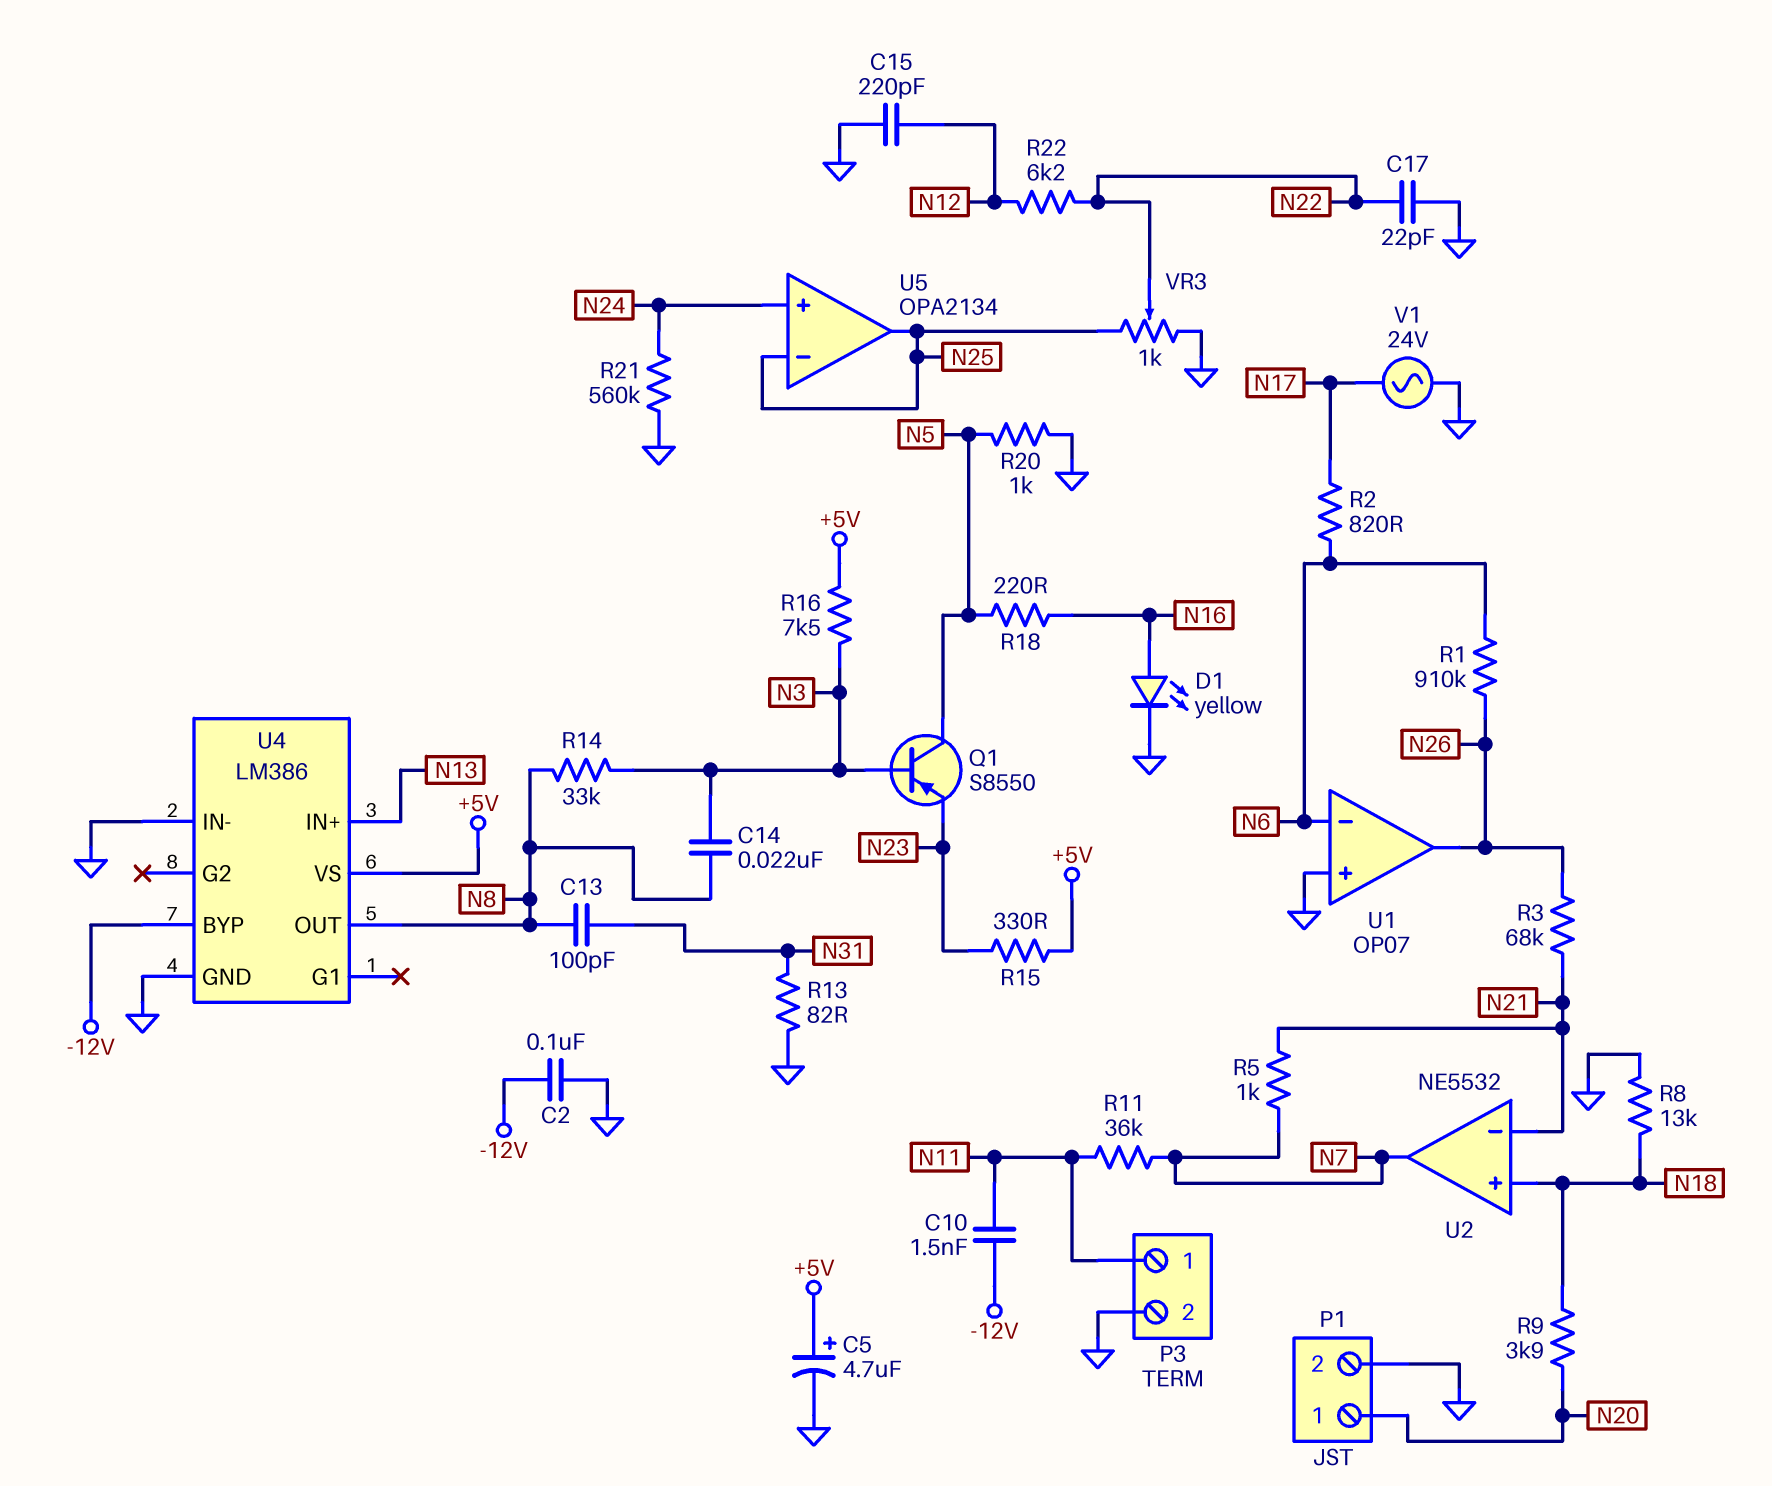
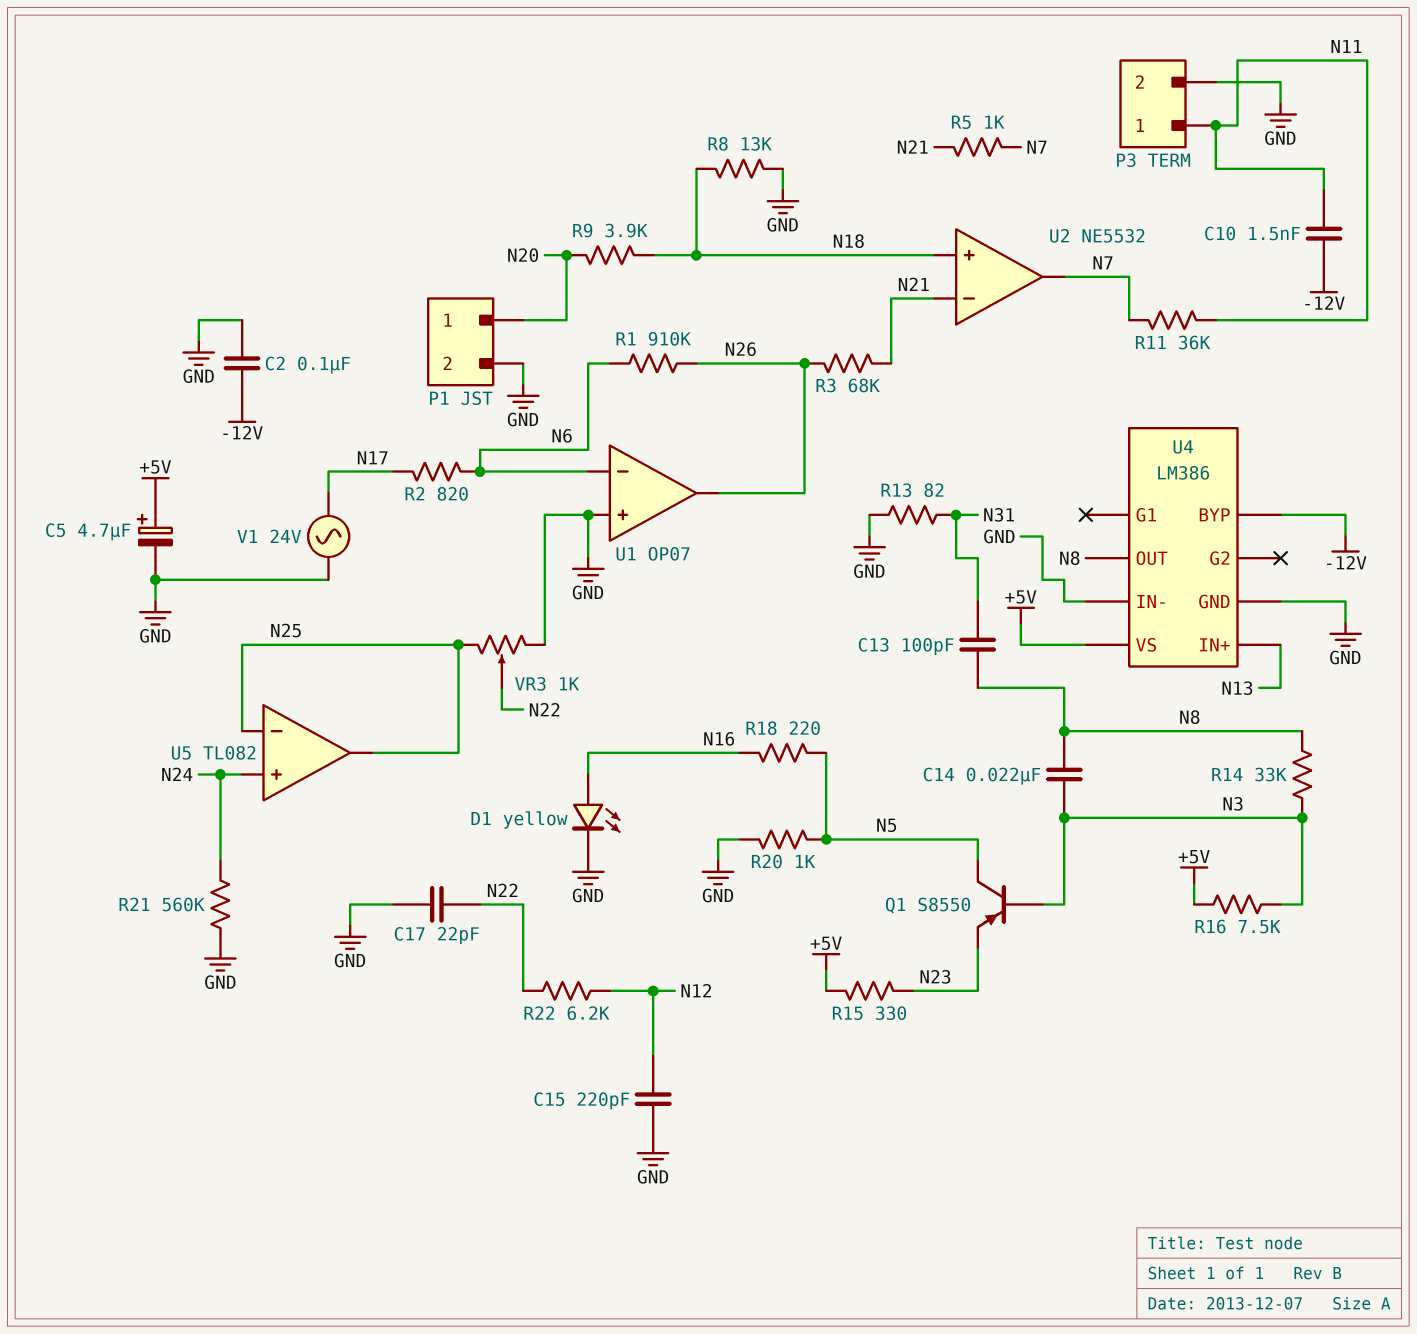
U5: OPA2134 -> TL082

